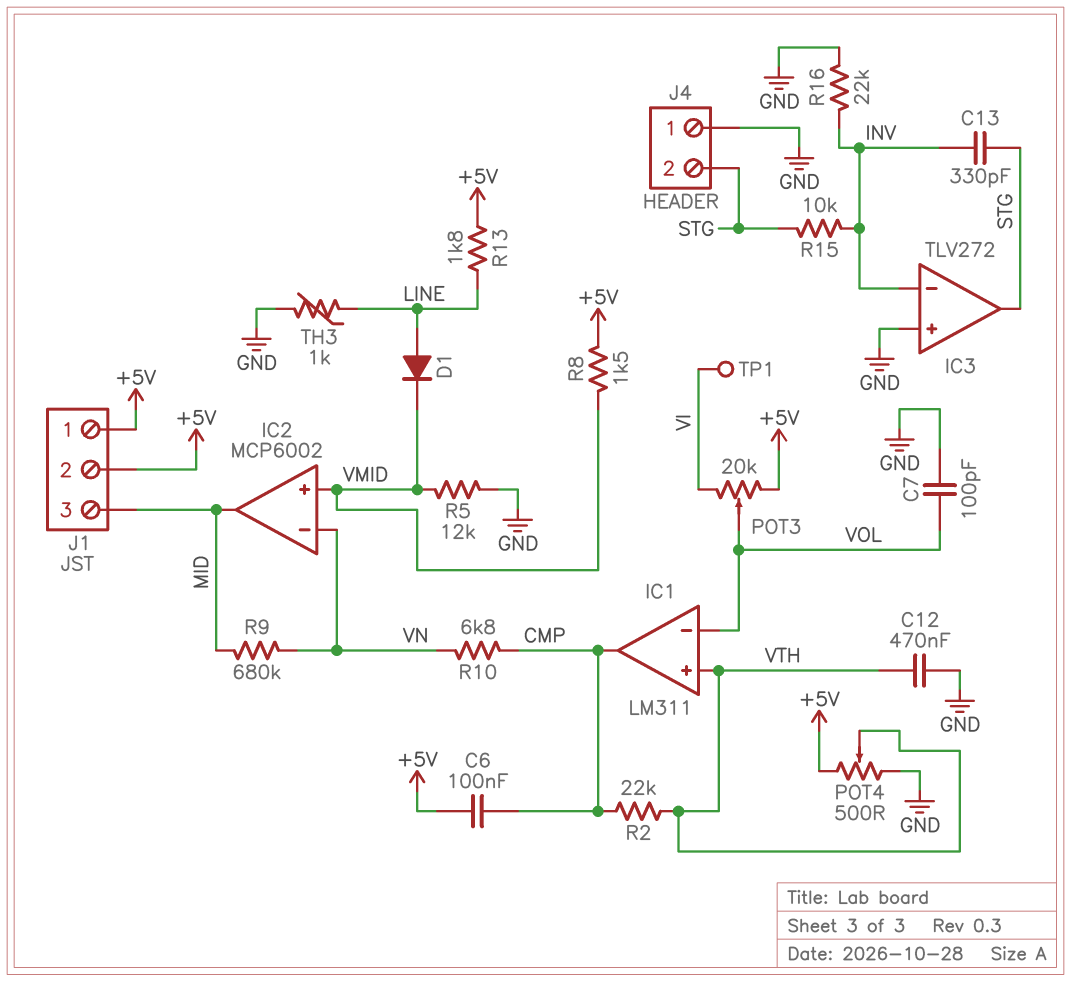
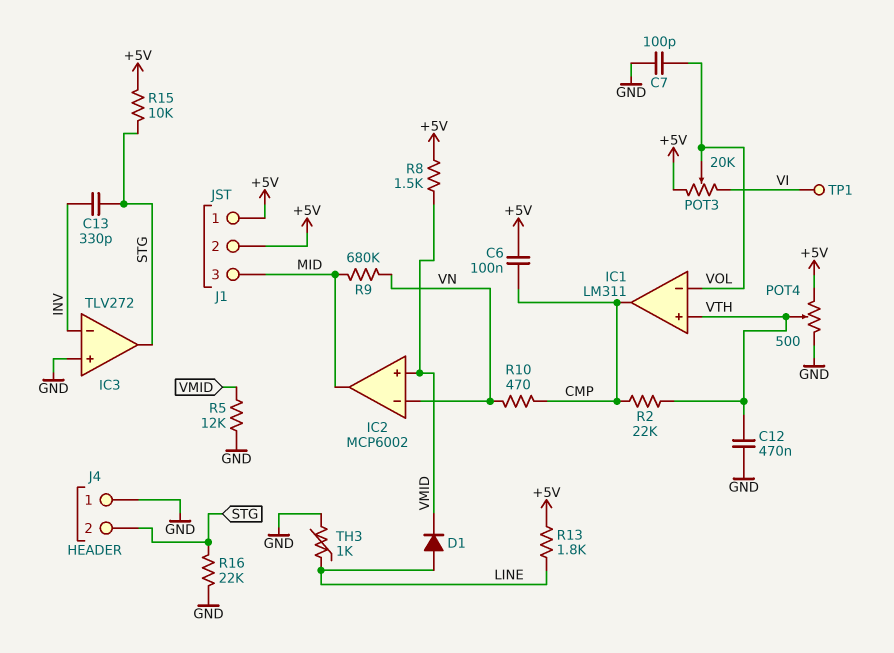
R10: 6.8k (CMP, VN) -> 470 (CMP, VN)
R15: 10k (INV, STG) -> 10k (+5V, STG)
R16: 22k (GND, INV) -> 22k (GND, STG)

